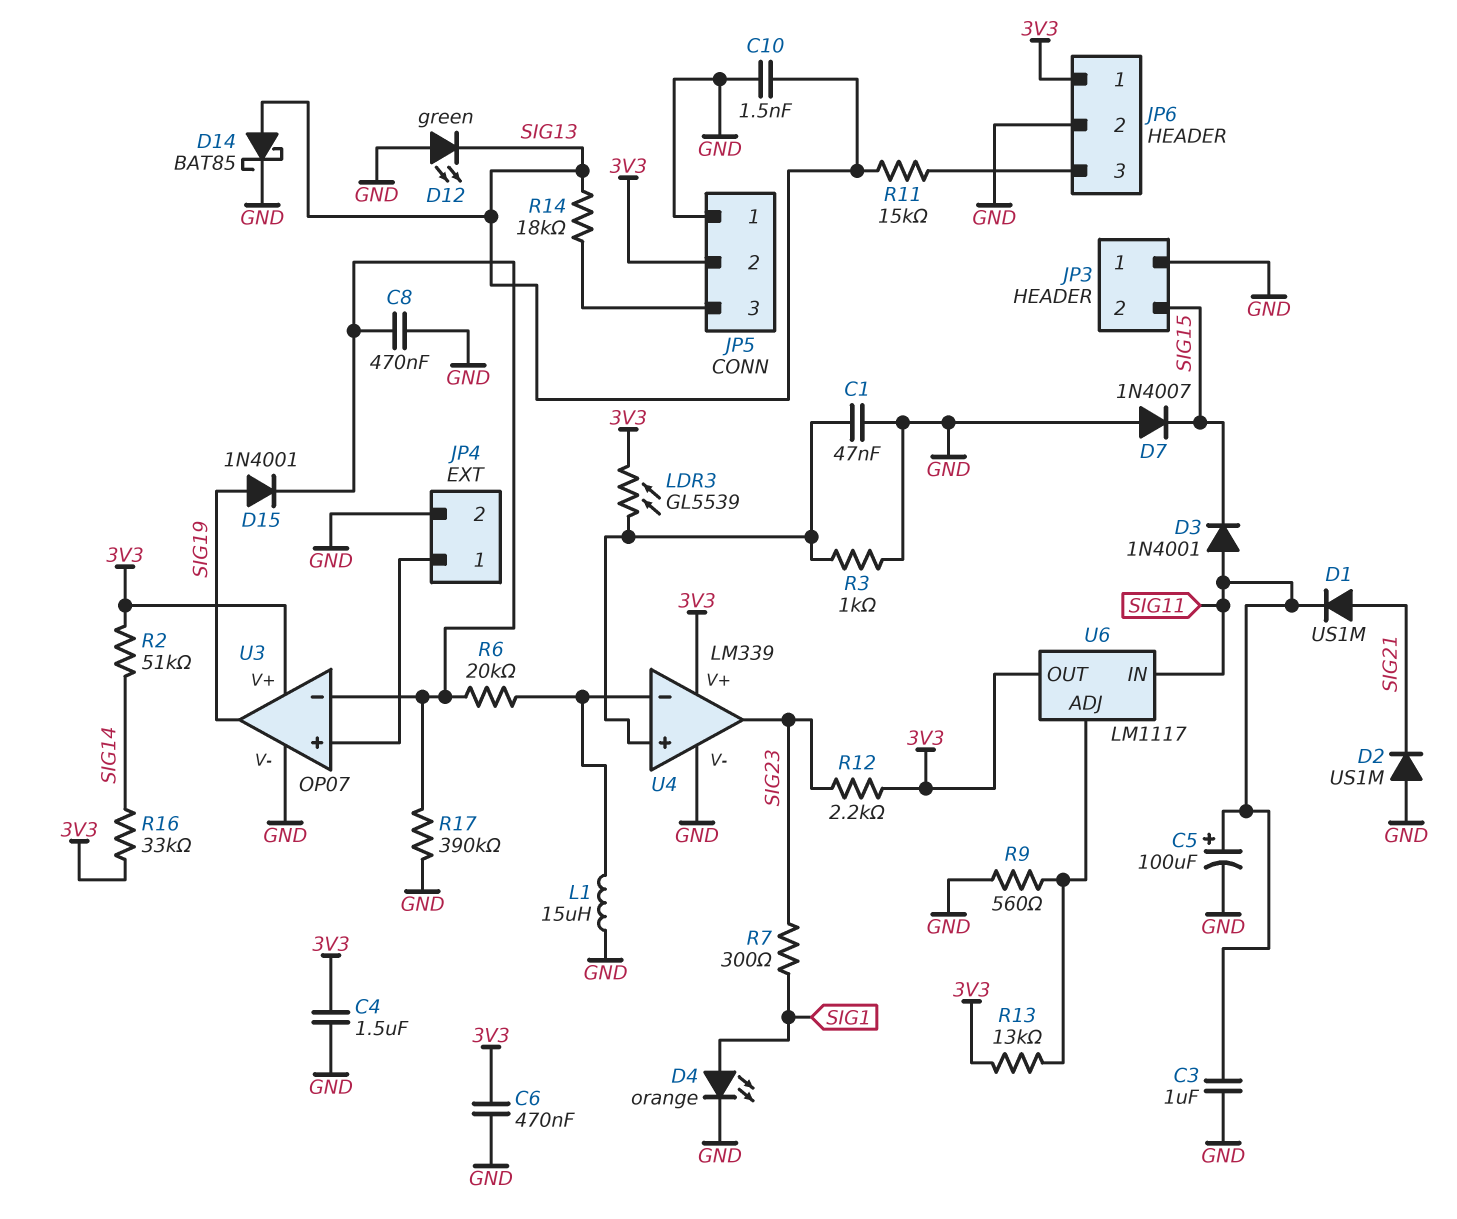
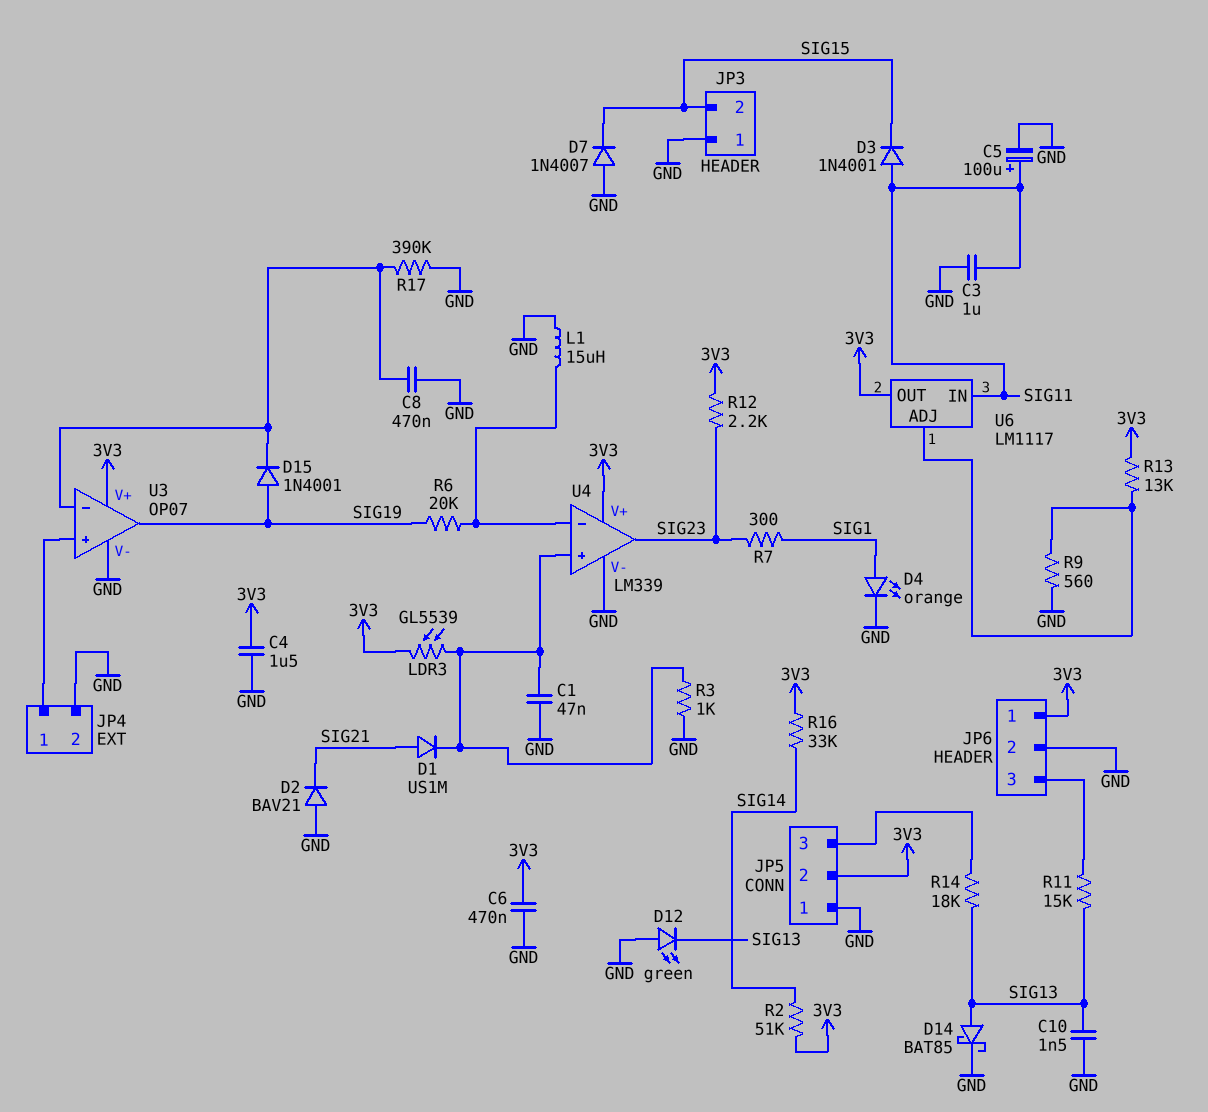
D1: diode US1M (A SIG21, K SIG11) -> diode US1M (A SIG21, K U4/in+)
D2: diode US1M (A GND, K SIG21) -> diode BAV21 (A GND, K SIG21)
R6: 20k (U3/in-, U4/in-) -> 20k (SIG19, U4/in-)

